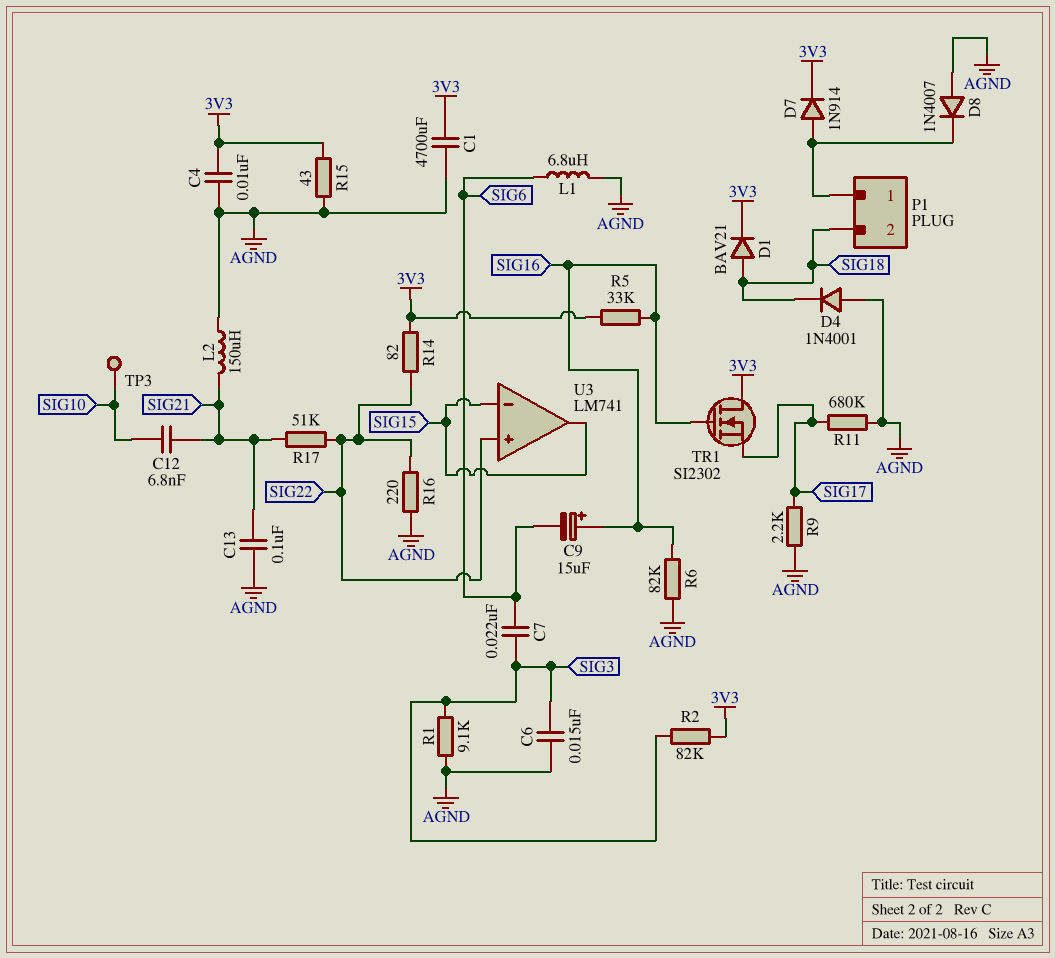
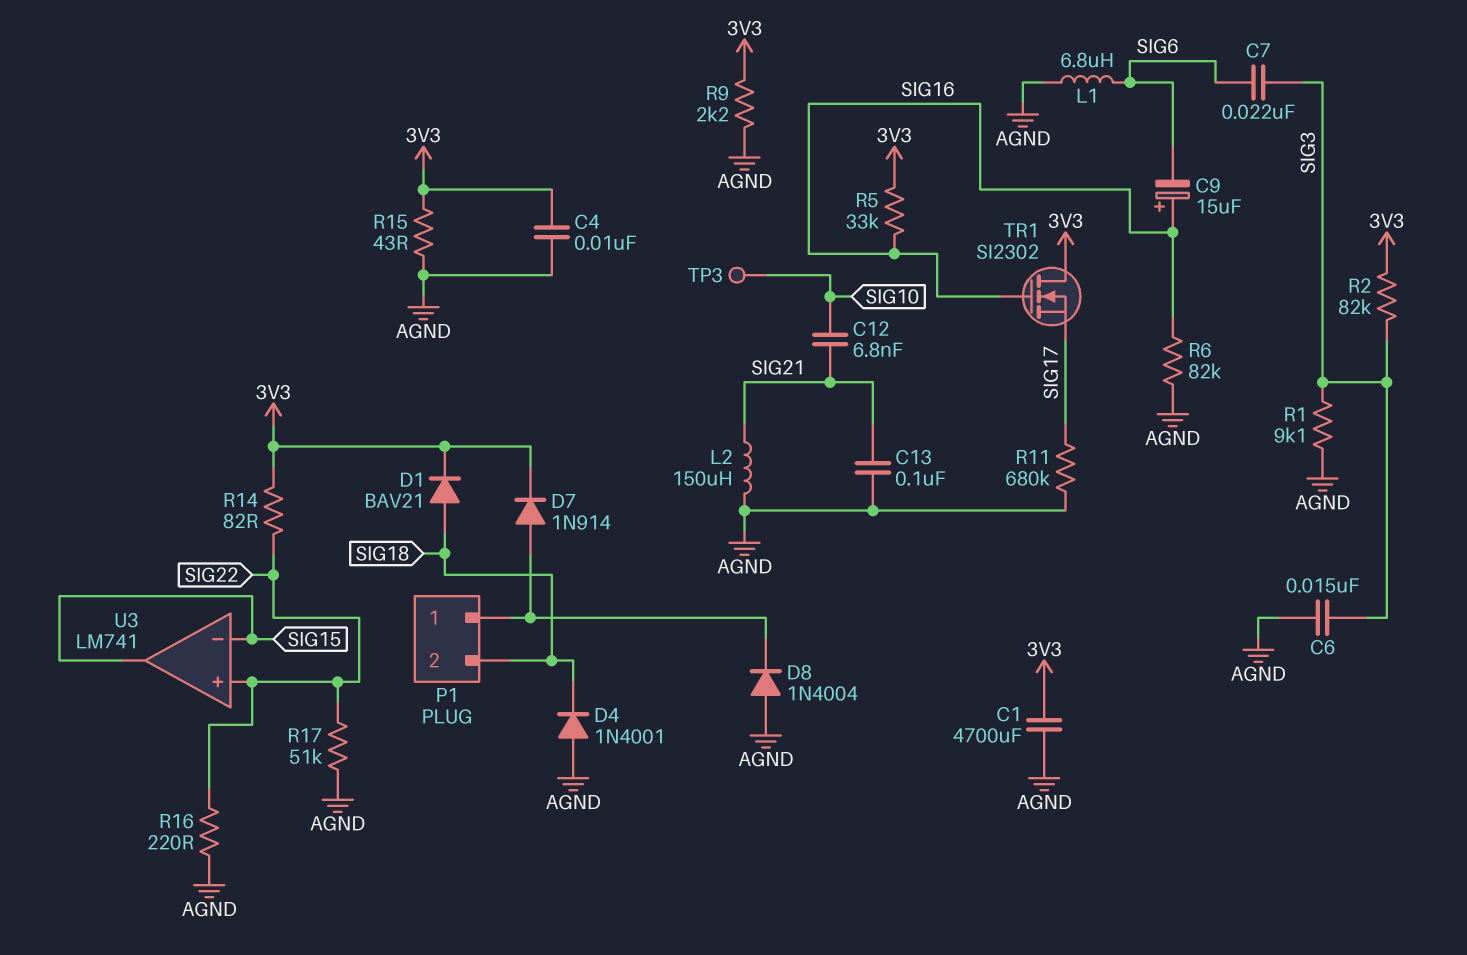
D8: diode 1N4007 (A AGND, K P1/1) -> diode 1N4004 (A AGND, K P1/1)
R9: 2.2k (AGND, SIG17) -> 2.2k (3V3, AGND)
R17: 51k (SIG21, SIG22) -> 51k (AGND, SIG22)

